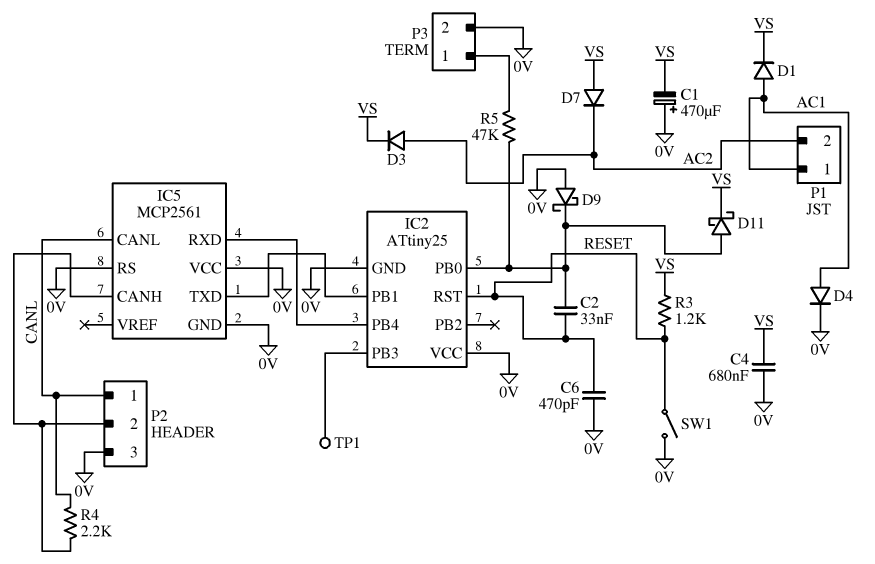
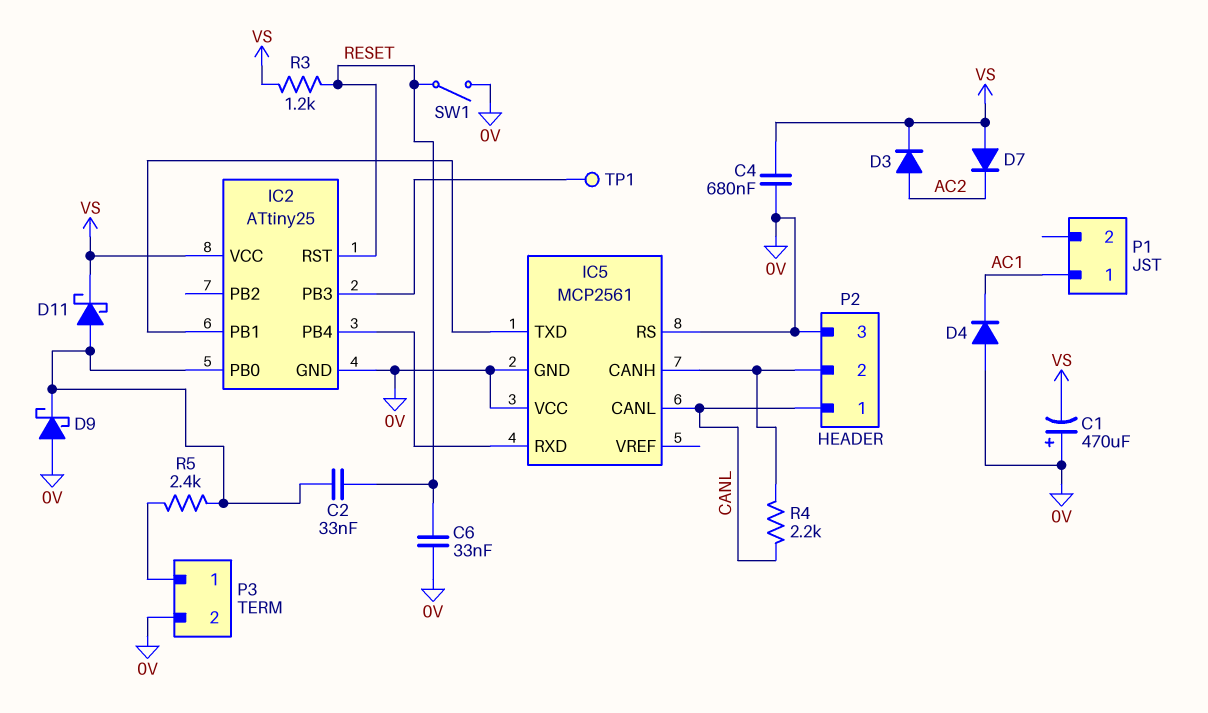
C6: 470pF (0V, RESET) -> 33nF (0V, RESET)
D1: diode (A AC1, K VS) -> none
D4: diode (A AC1, K 0V) -> diode (A 0V, K AC1)
IC2 pin VCC: 0V -> VS
P1 pin 2: AC2 -> none
R5: 47k (IC2/PB0, P3/1) -> 2.4k (IC2/PB0, P3/1)

